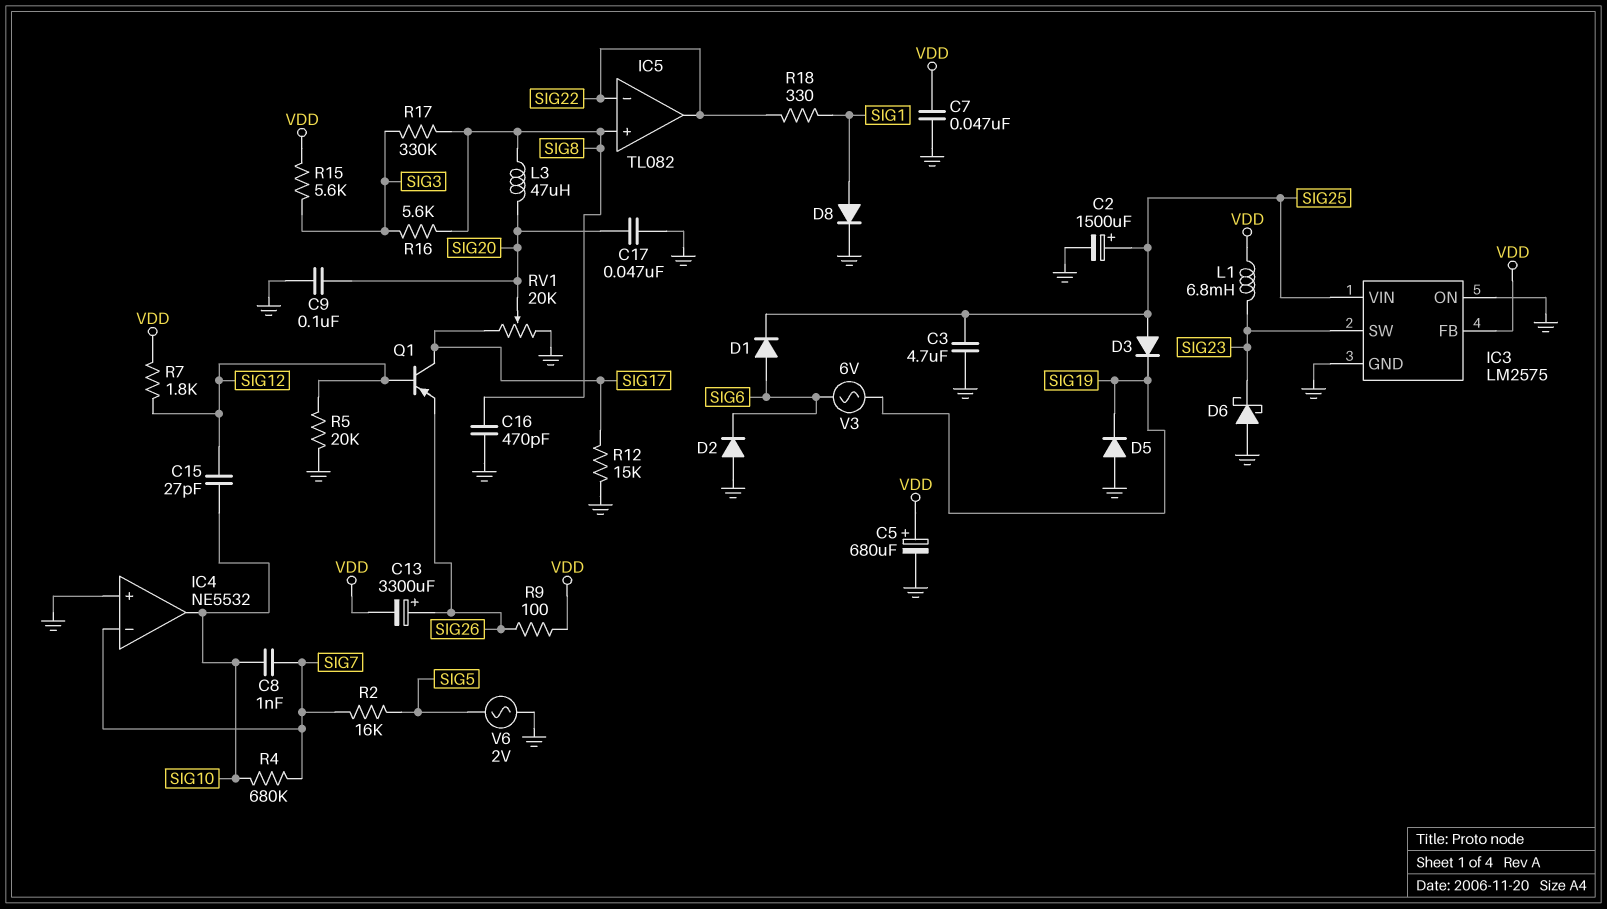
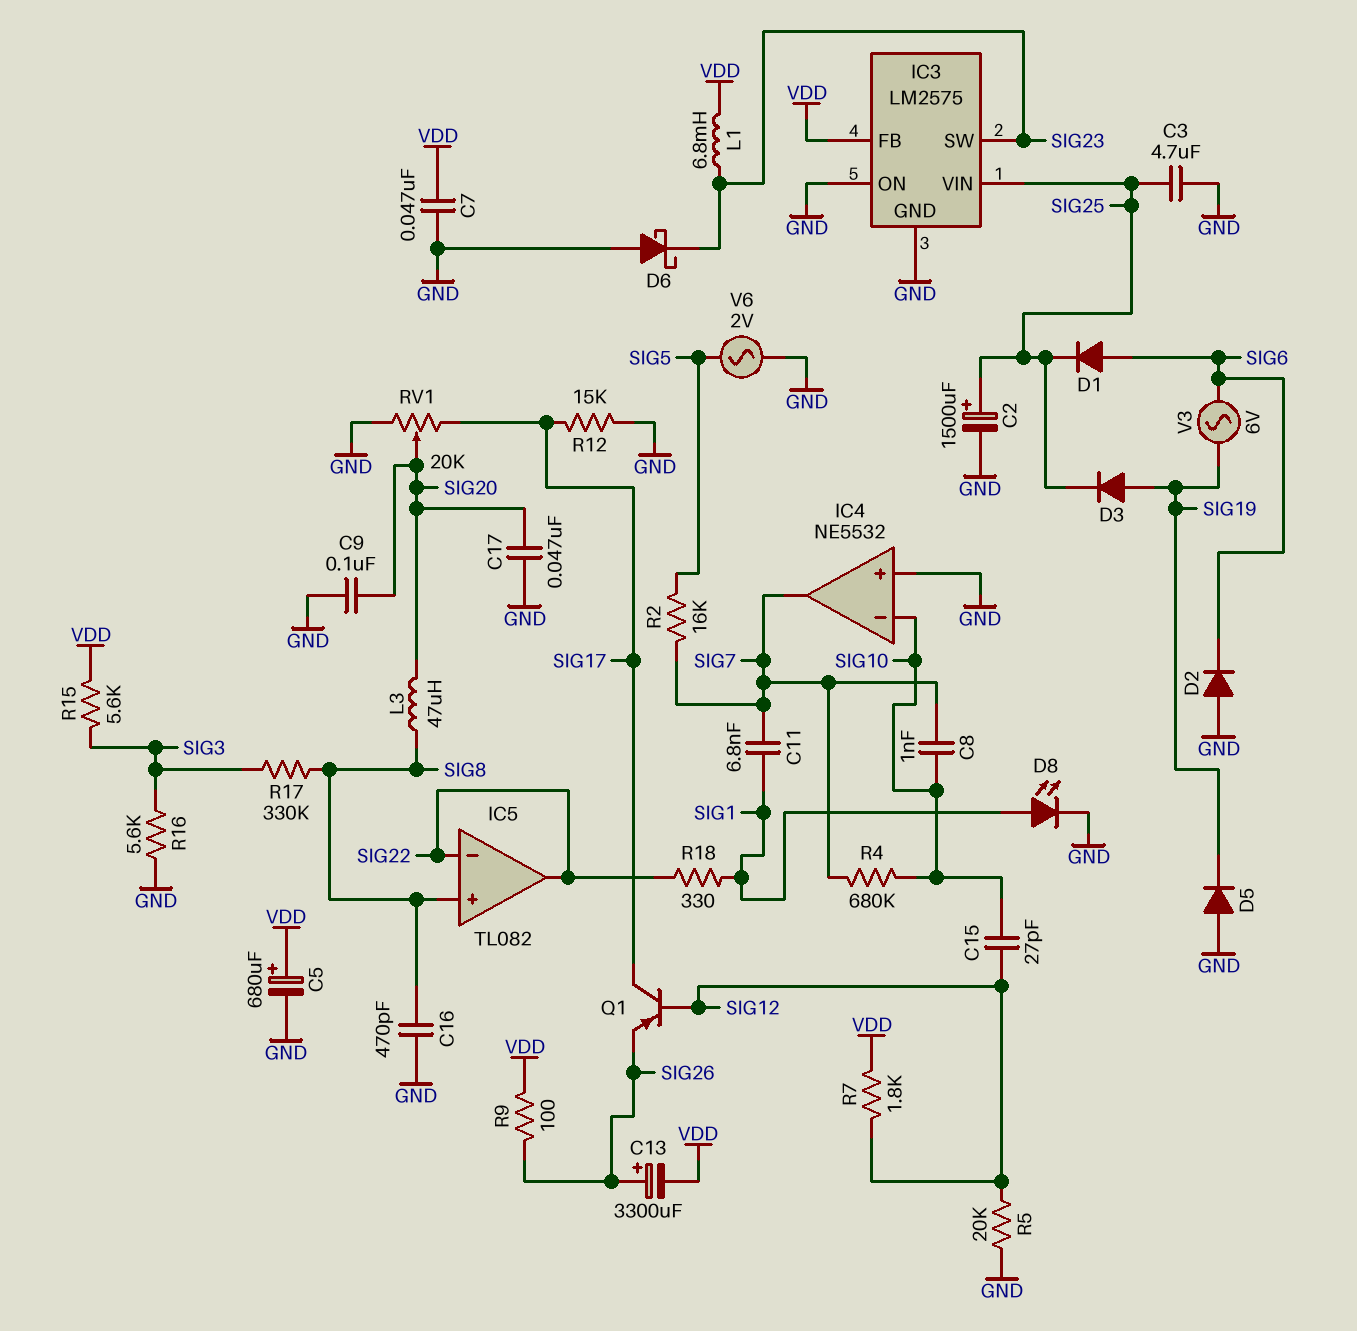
C11: none -> 6.8nF (SIG1, SIG7)
D3: diode (A SIG25, K SIG19) -> diode (A SIG19, K SIG25)
D8: diode (A SIG1, K GND) -> LED (A SIG1, K GND)
IC4 pin in-: SIG7 -> SIG10
IC4 pin out: SIG10 -> SIG7
R16: 5.6k (SIG3, SIG8) -> 5.6k (GND, SIG3)

